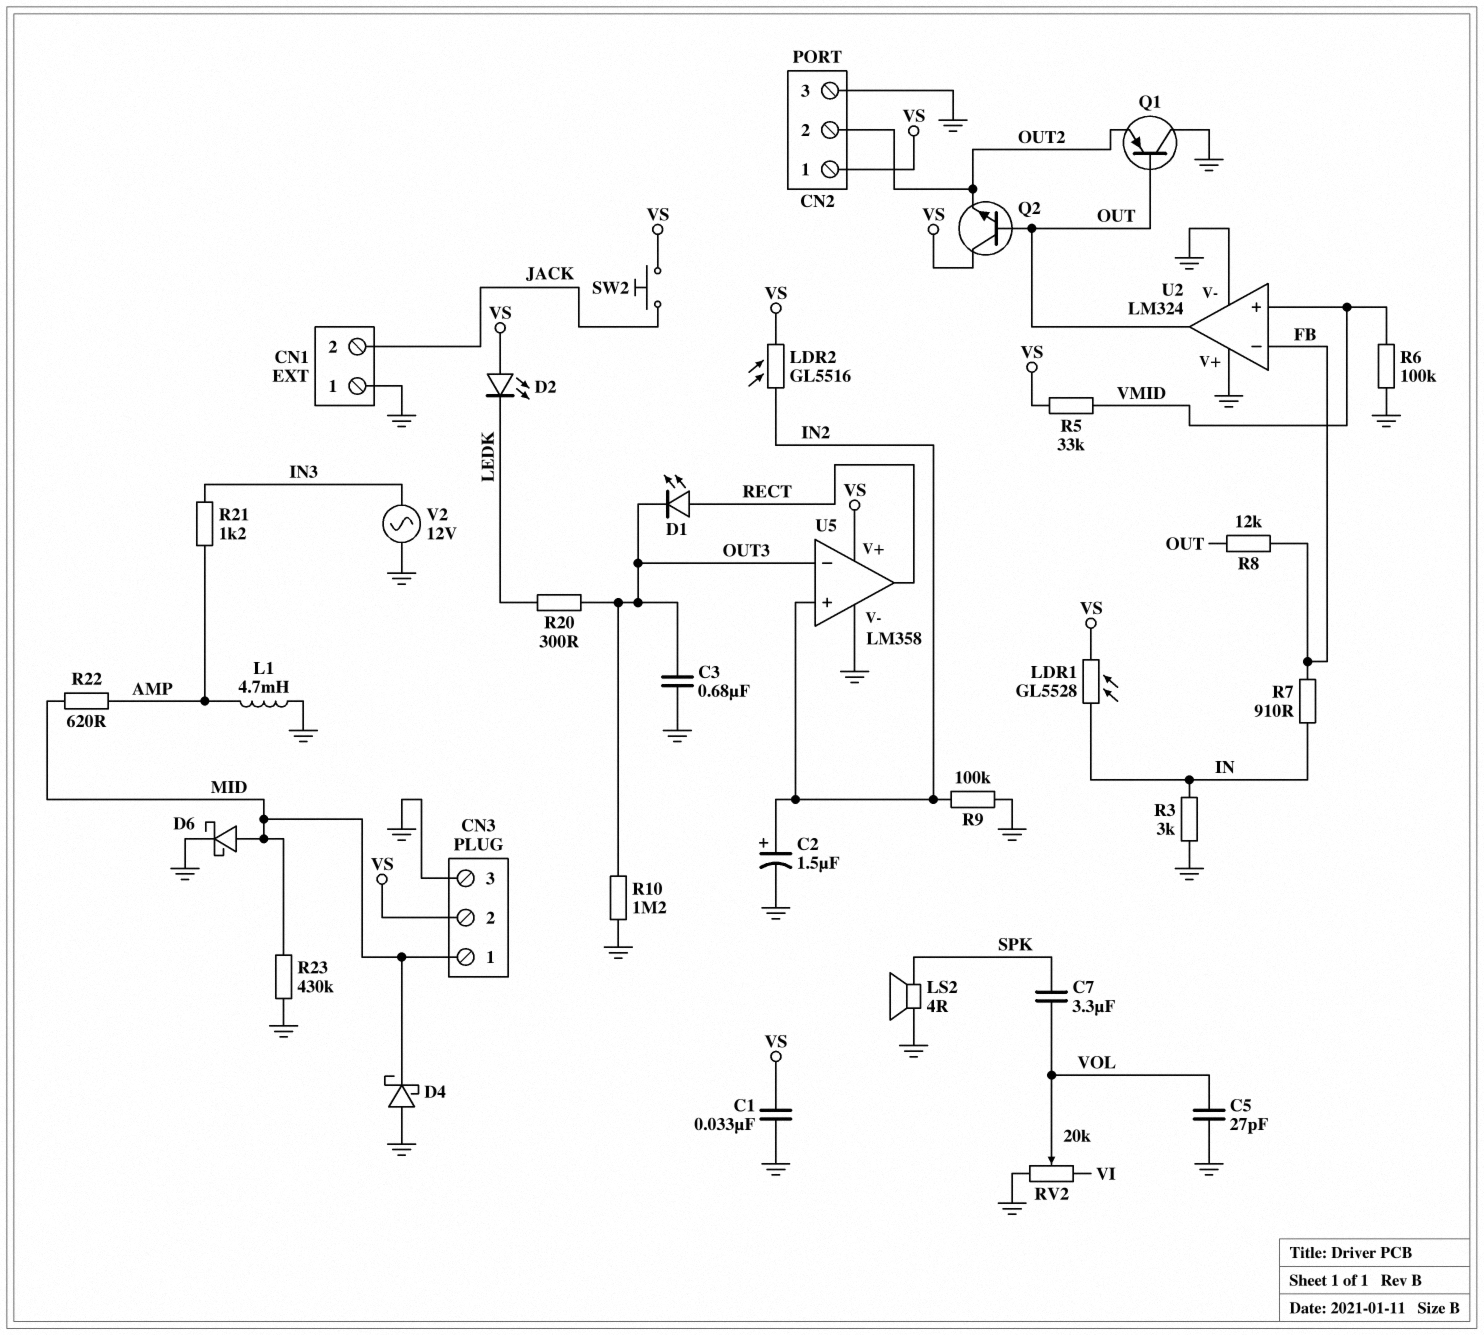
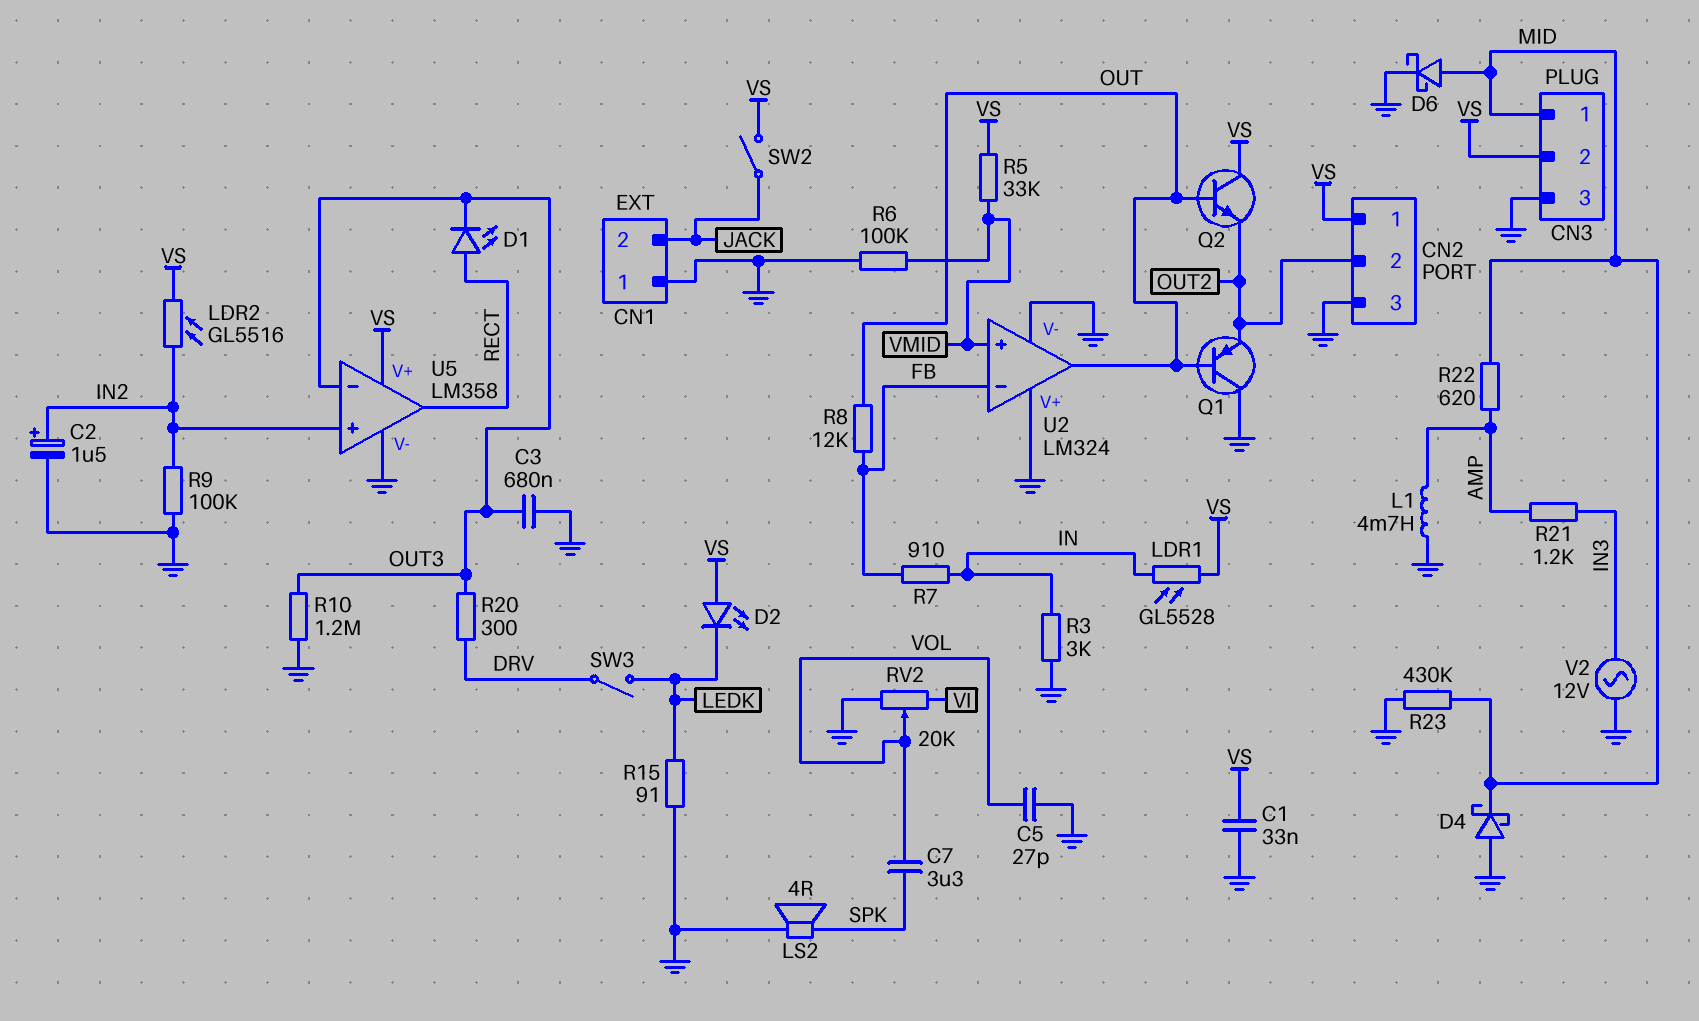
R15: none -> 91 (GND, LEDK)
R20: 300 (LEDK, OUT3) -> 300 (DRV, OUT3)
SW2: button (JACK, VS) -> switch (JACK, VS)
SW3: none -> switch (DRV, LEDK)

